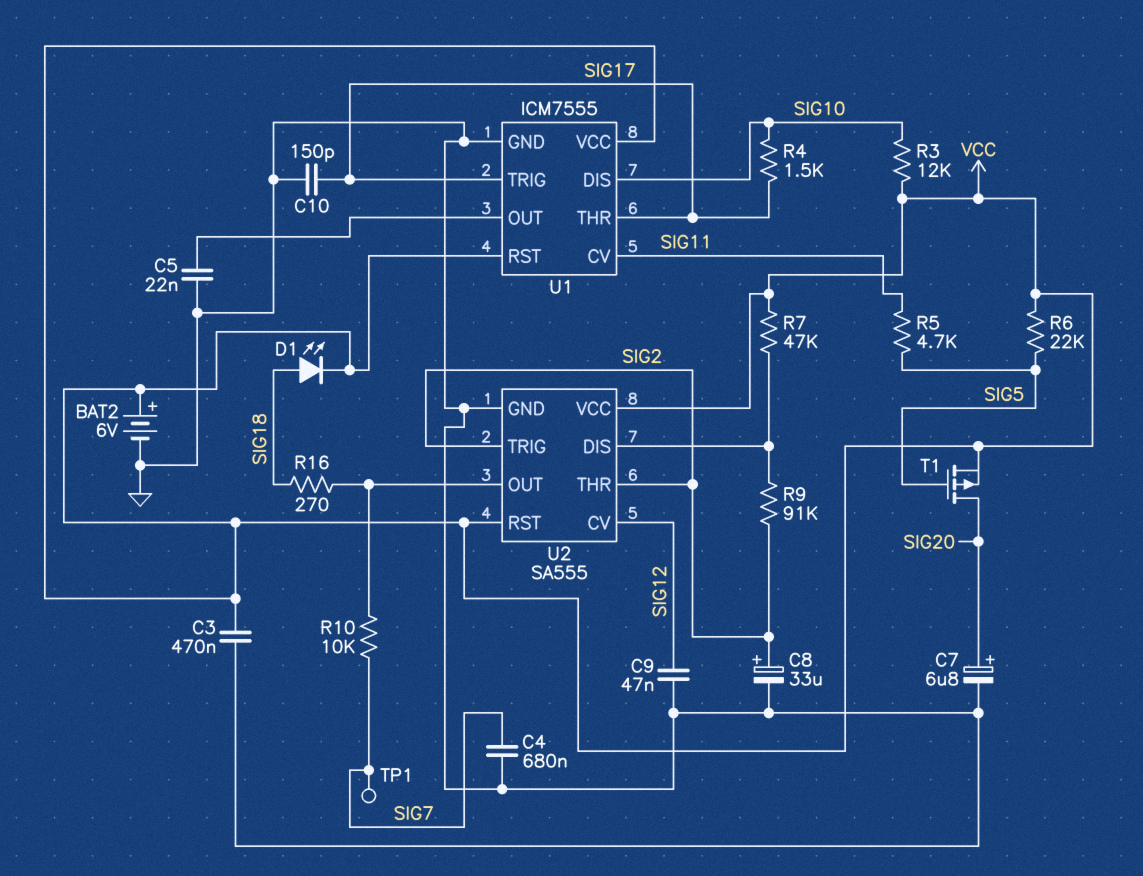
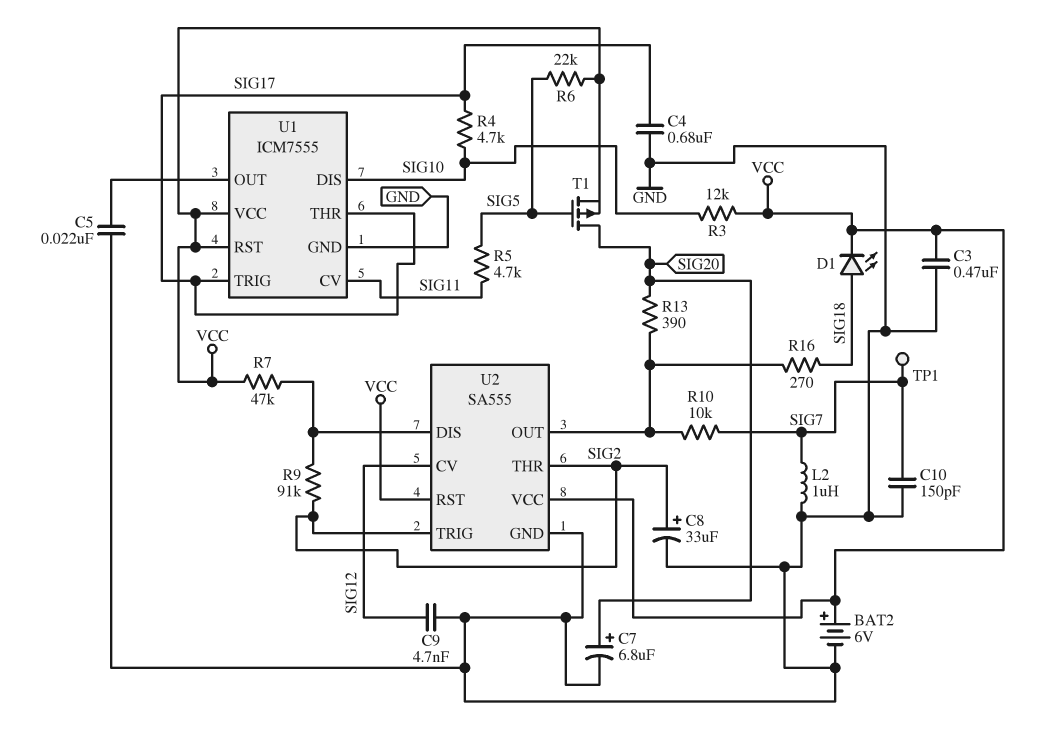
C4: 680nF (GND, SIG7) -> 680nF (GND, SIG17)
C9: 47nF (GND, SIG12) -> 4.7nF (GND, SIG12)
C10: 150pF (GND, SIG17) -> 150pF (GND, SIG7)
L2: none -> 1uH (GND, SIG7)
R4: 1.5k (SIG10, SIG17) -> 4.7k (SIG10, SIG17)
R13: none -> 390 (SIG20, U2/OUT)

